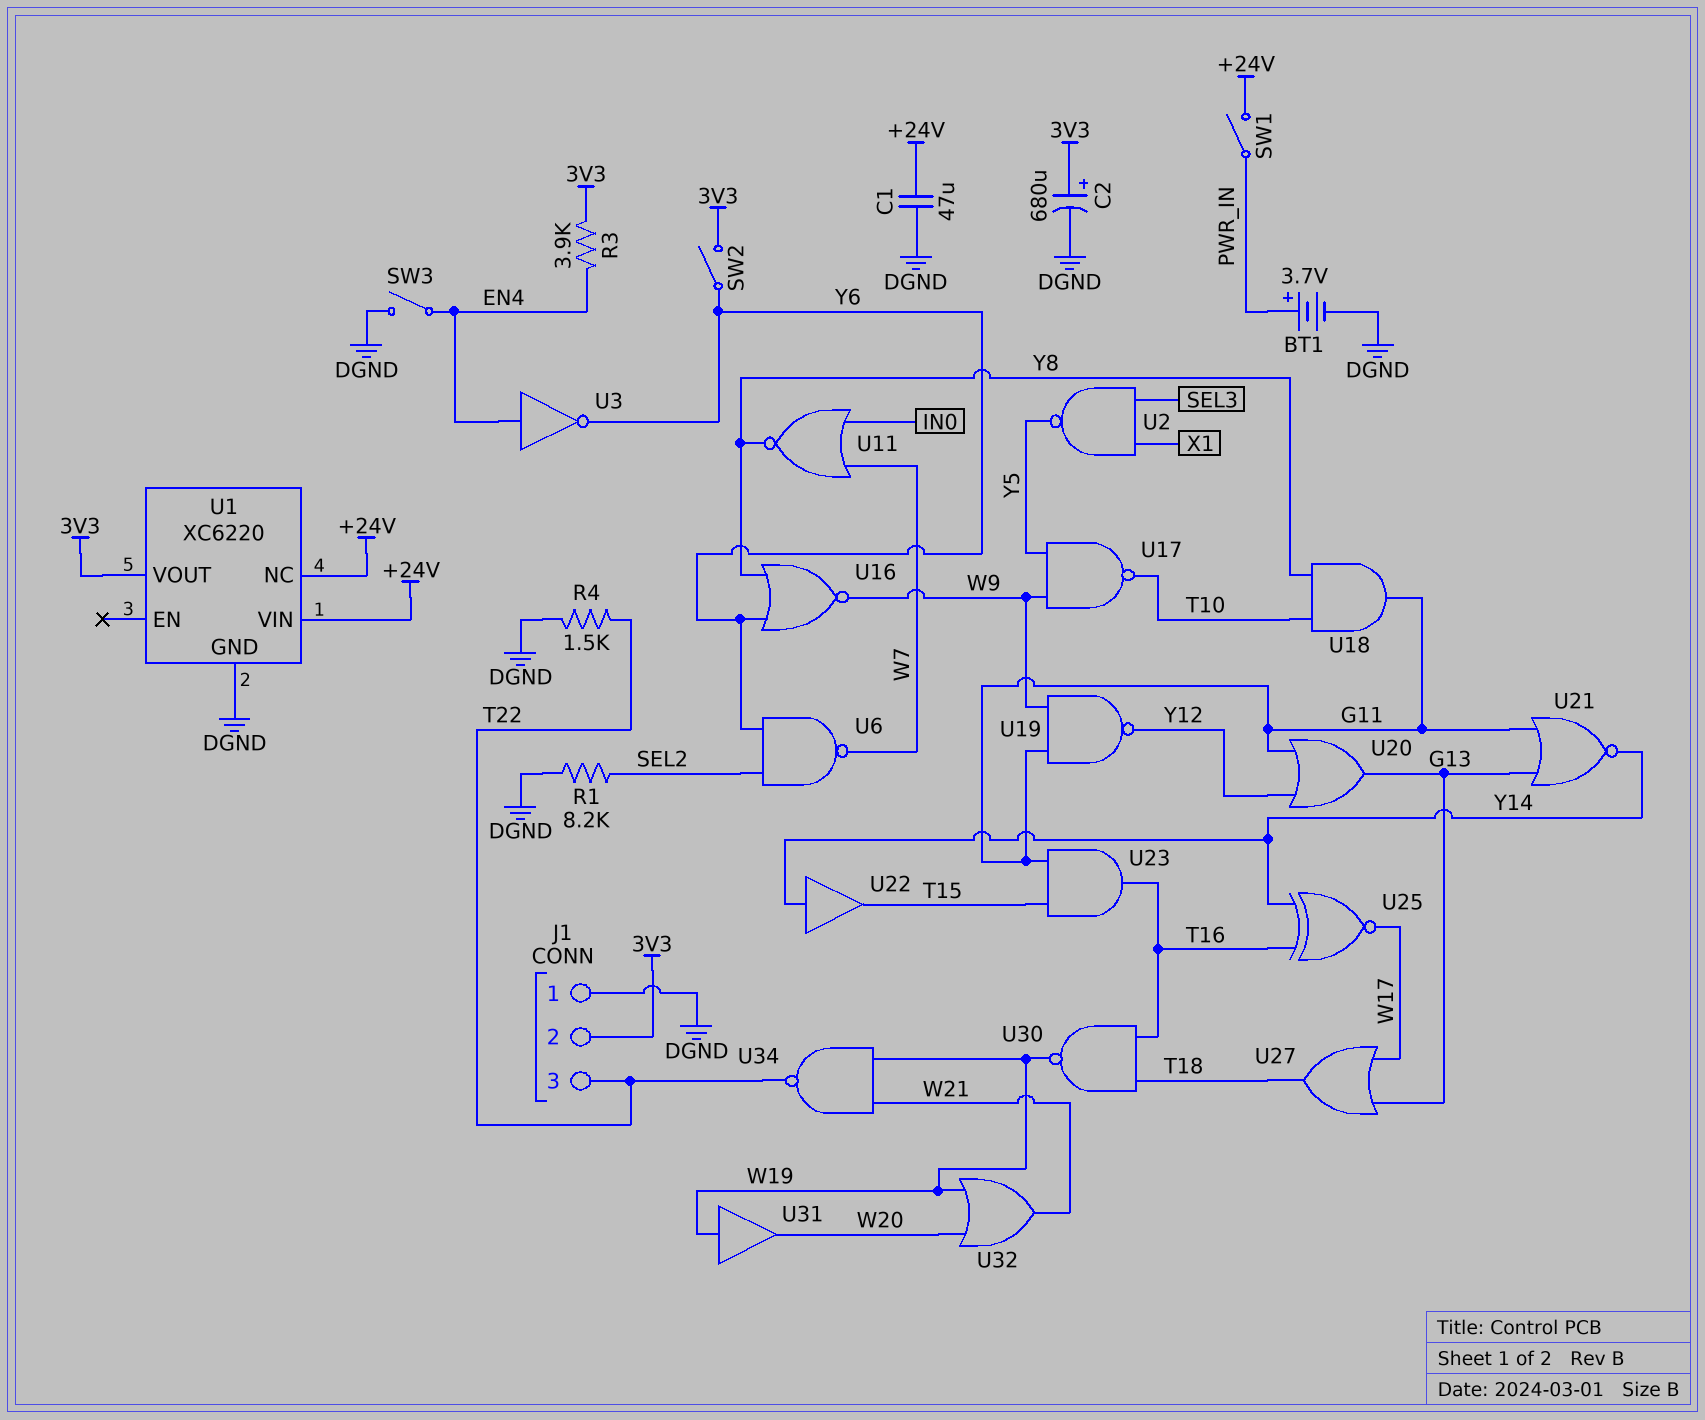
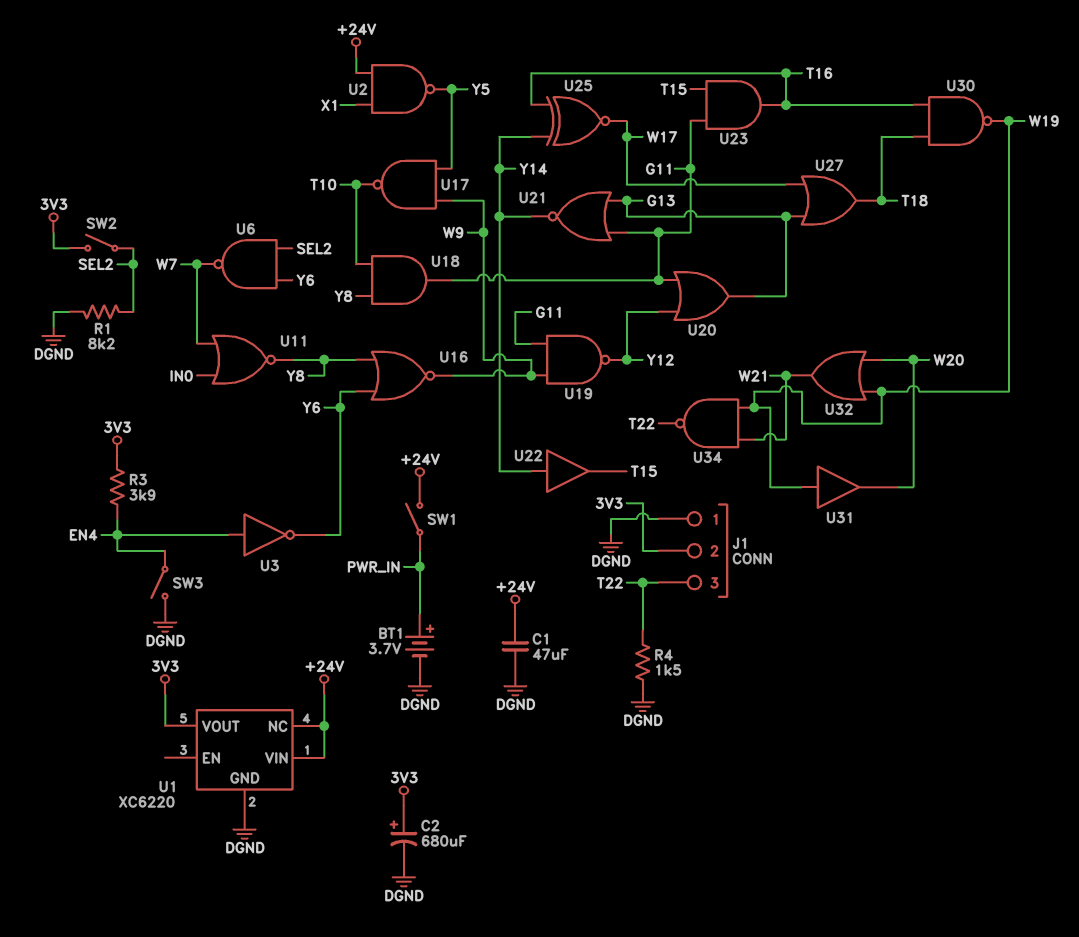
SW2: switch (3V3, Y6) -> switch (3V3, SEL2)
U2: NAND (in SEL3, in X1, out Y5) -> NAND (in +24V, in X1, out Y5)

